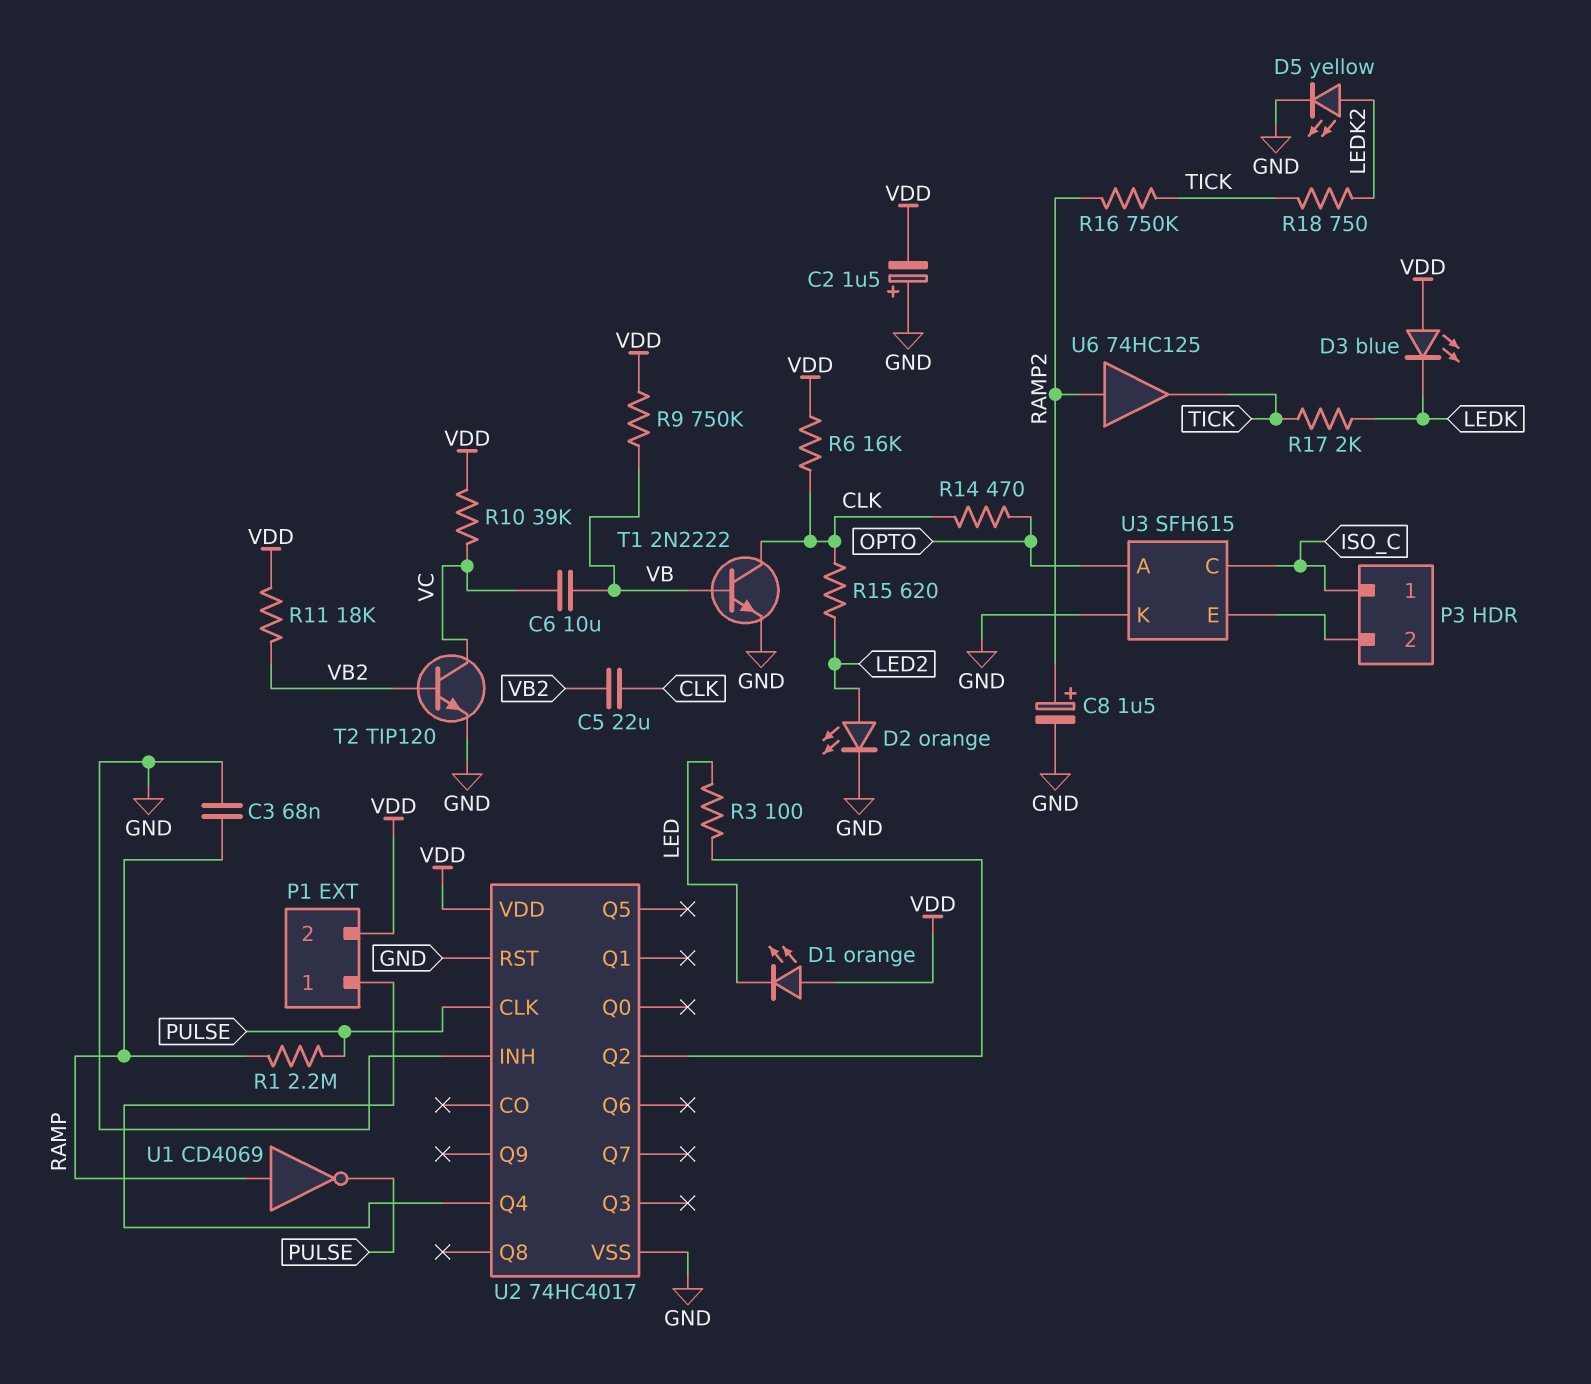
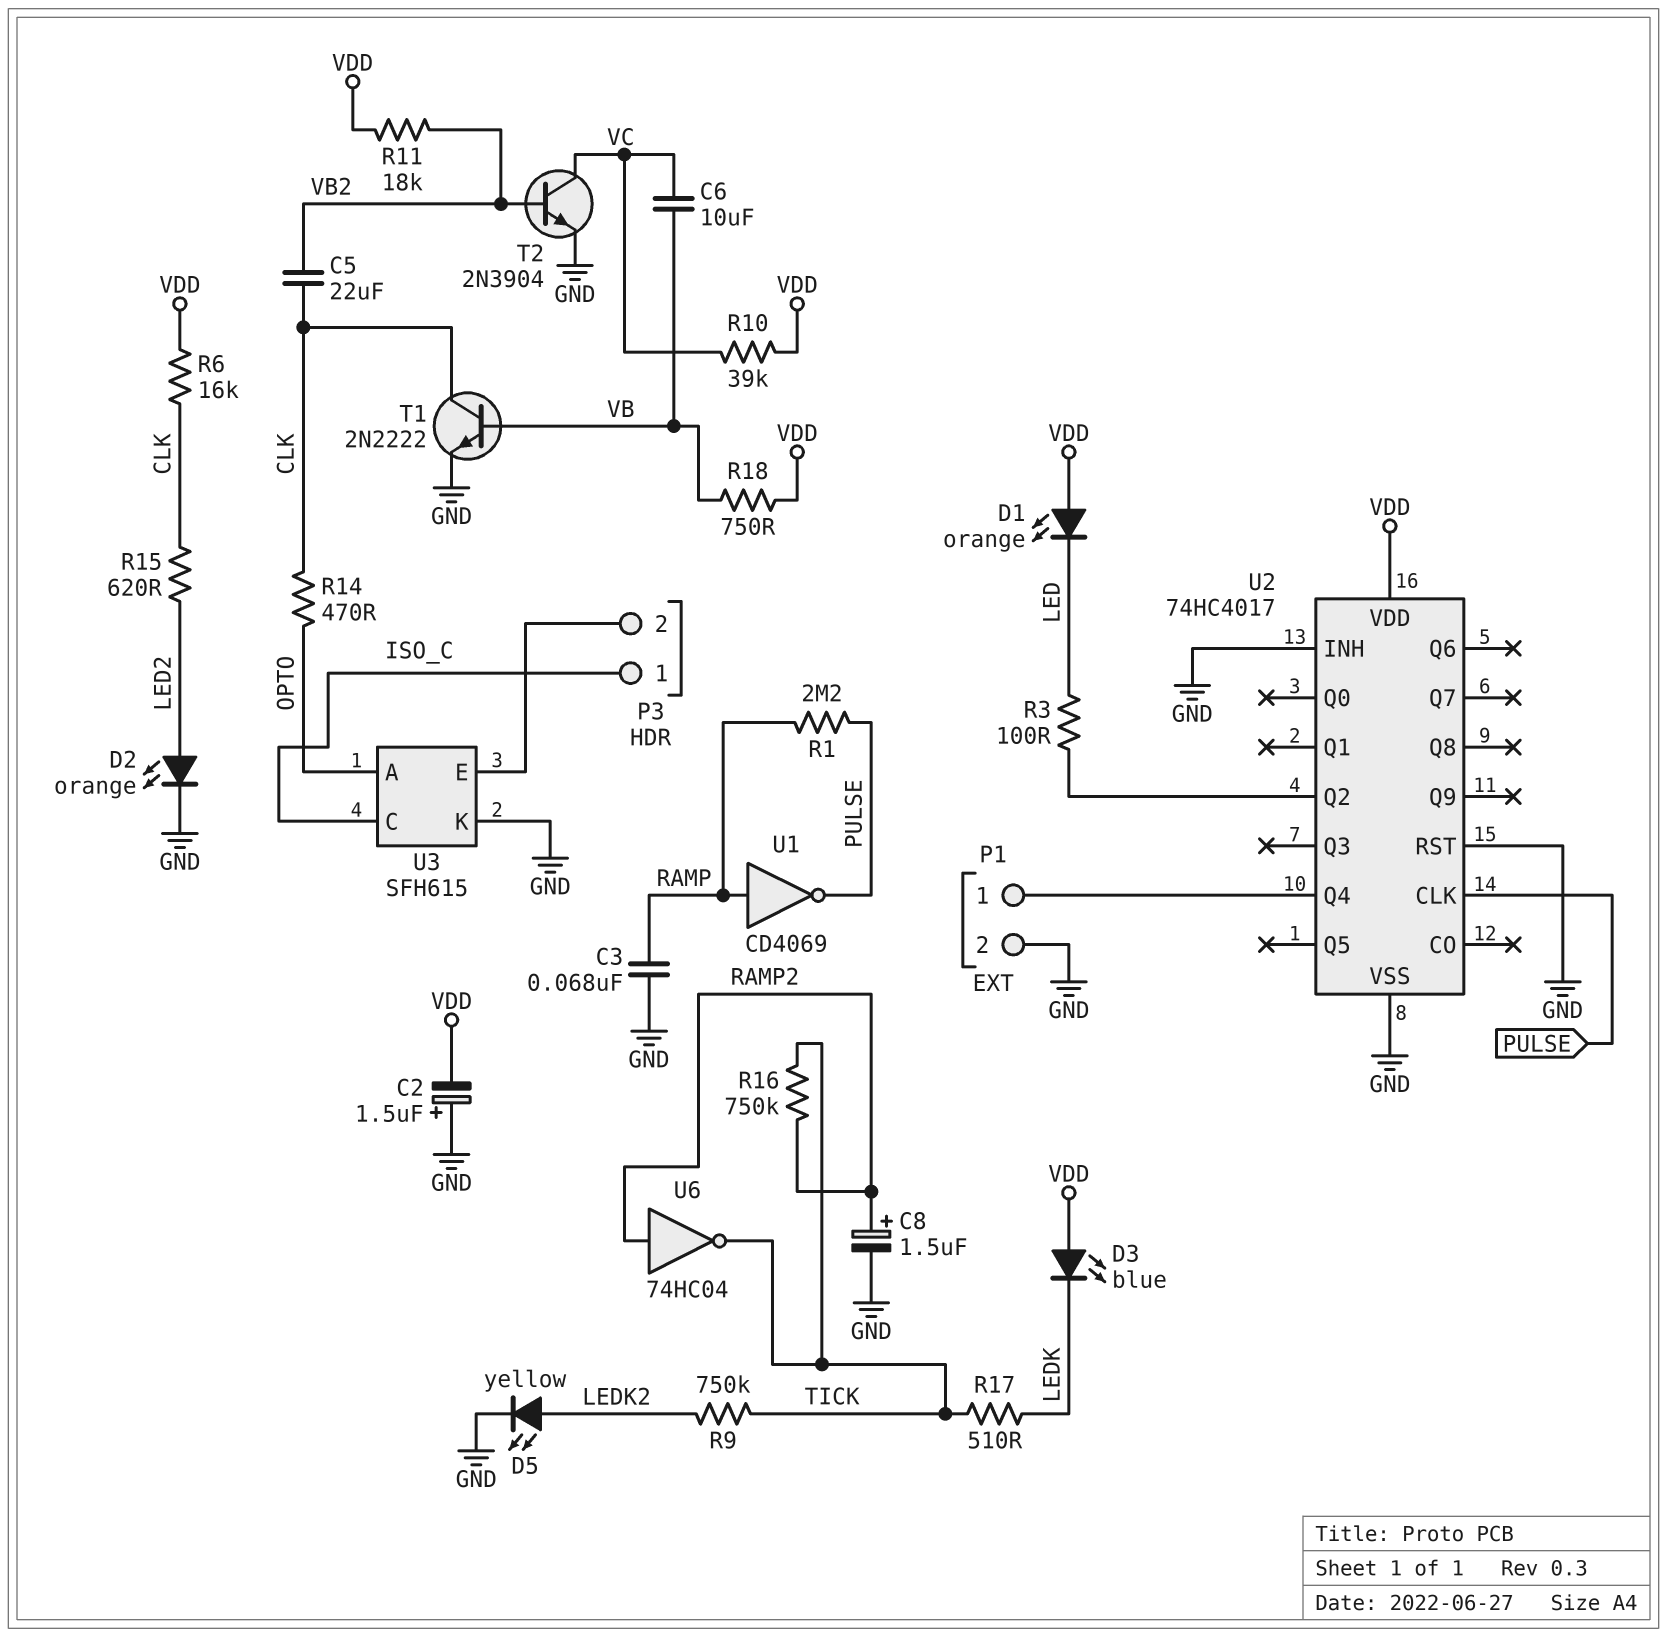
P1 pin 2: VDD -> GND
R9: 750k (VB, VDD) -> 750k (LEDK2, TICK)
R17: 2k (LEDK, TICK) -> 510 (LEDK, TICK)
R18: 750 (LEDK2, TICK) -> 750 (VB, VDD)
T2: NPN TIP120 (B VB2, C VC, E GND) -> NPN 2N3904 (B VB2, C VC, E GND)
U6: buffer 74HC125 (in RAMP2, out TICK) -> NOT 74HC04 (in RAMP2, out TICK)

